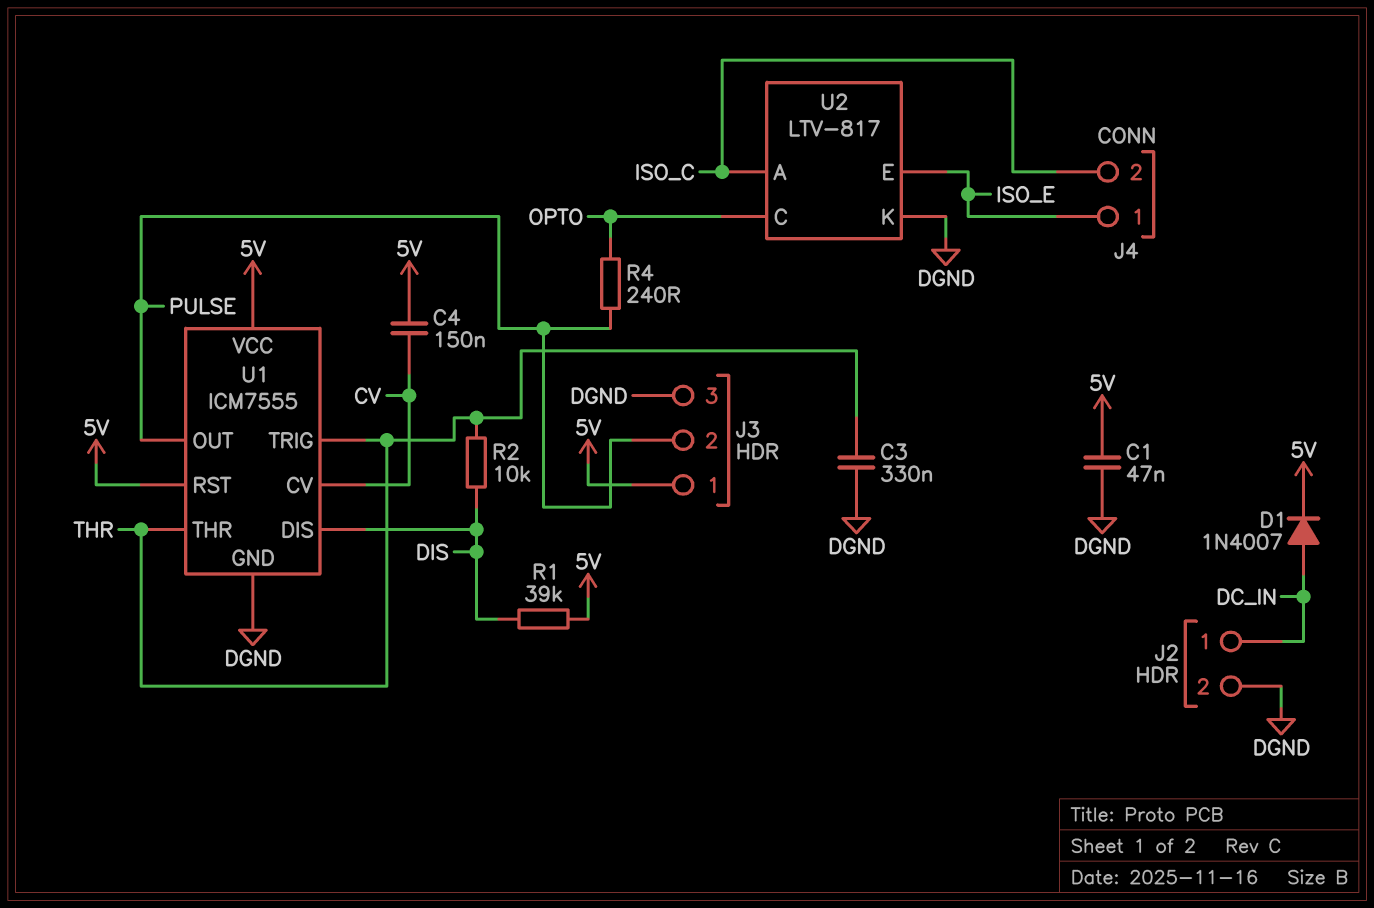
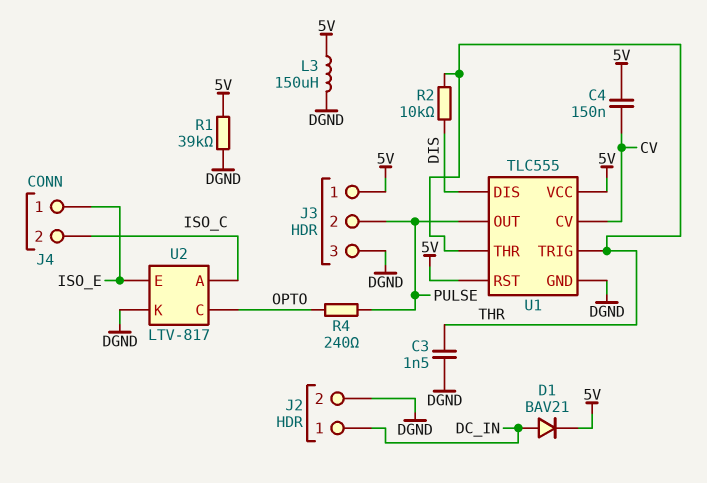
C1: 47nF (5V, DGND) -> none
C3: 330nF (DGND, THR) -> 1.5nF (DGND, THR)
D1: diode 1N4007 (A DC_IN, K 5V) -> diode BAV21 (A DC_IN, K 5V)
L3: none -> 150uH (5V, DGND)
R1: 39k (5V, DIS) -> 39k (5V, DGND)
U1: ICM7555 -> TLC555

